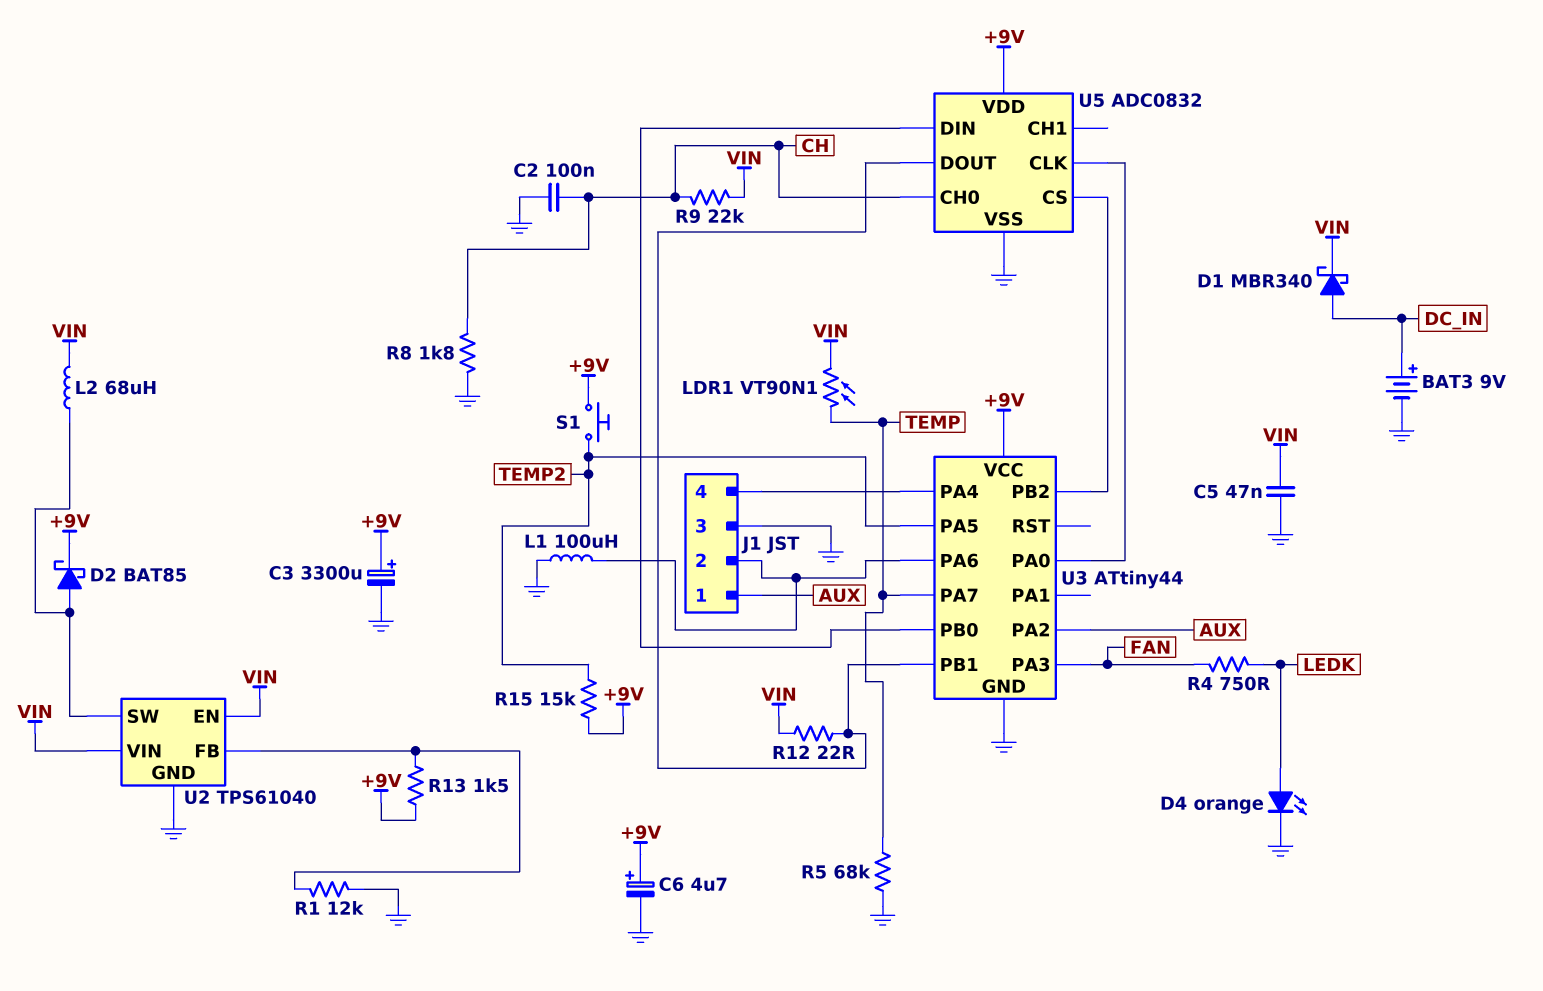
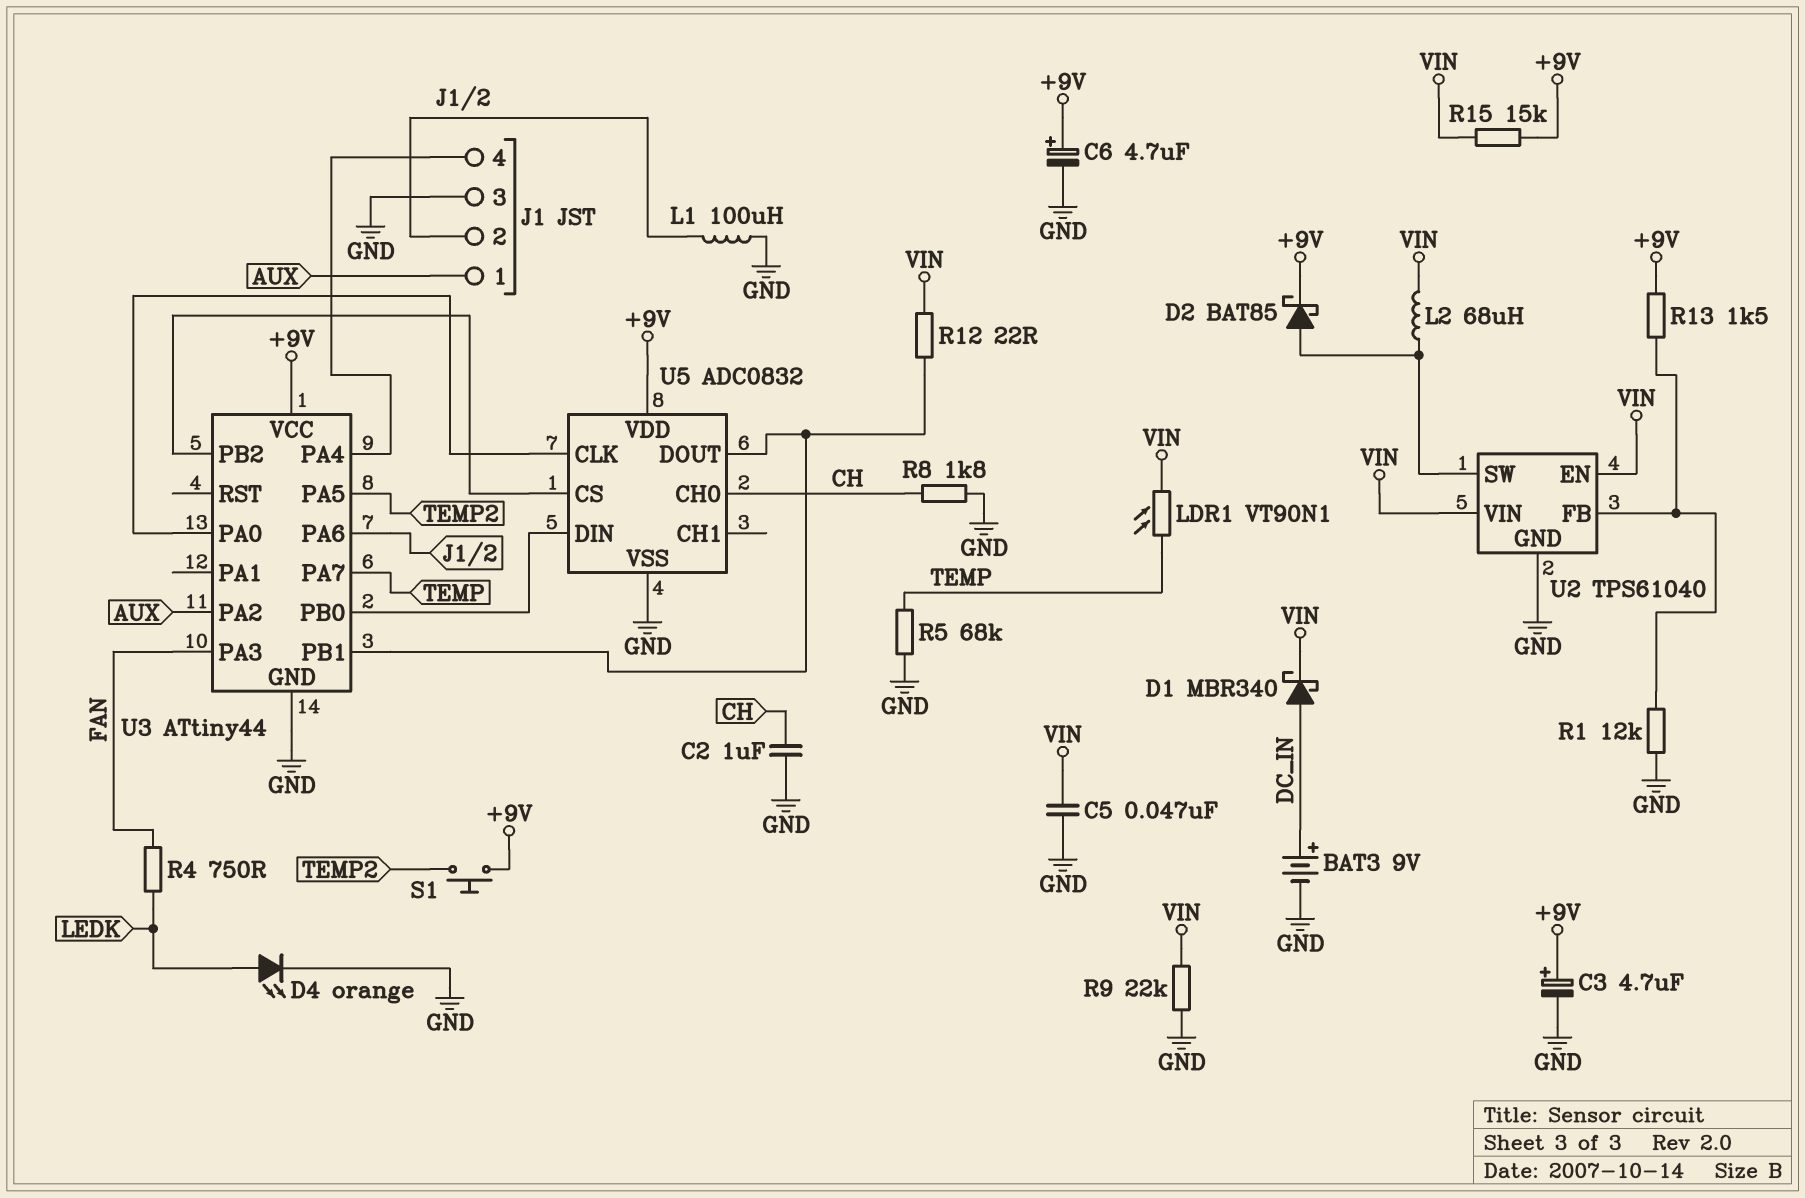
C2: 100nF (CH, GND) -> 1uF (CH, GND)
C3: 3300uF (plus +9V, minus GND) -> 4.7uF (plus +9V, minus GND)
R9: 22k (CH, VIN) -> 22k (GND, VIN)
R15: 15k (+9V, TEMP2) -> 15k (+9V, VIN)

